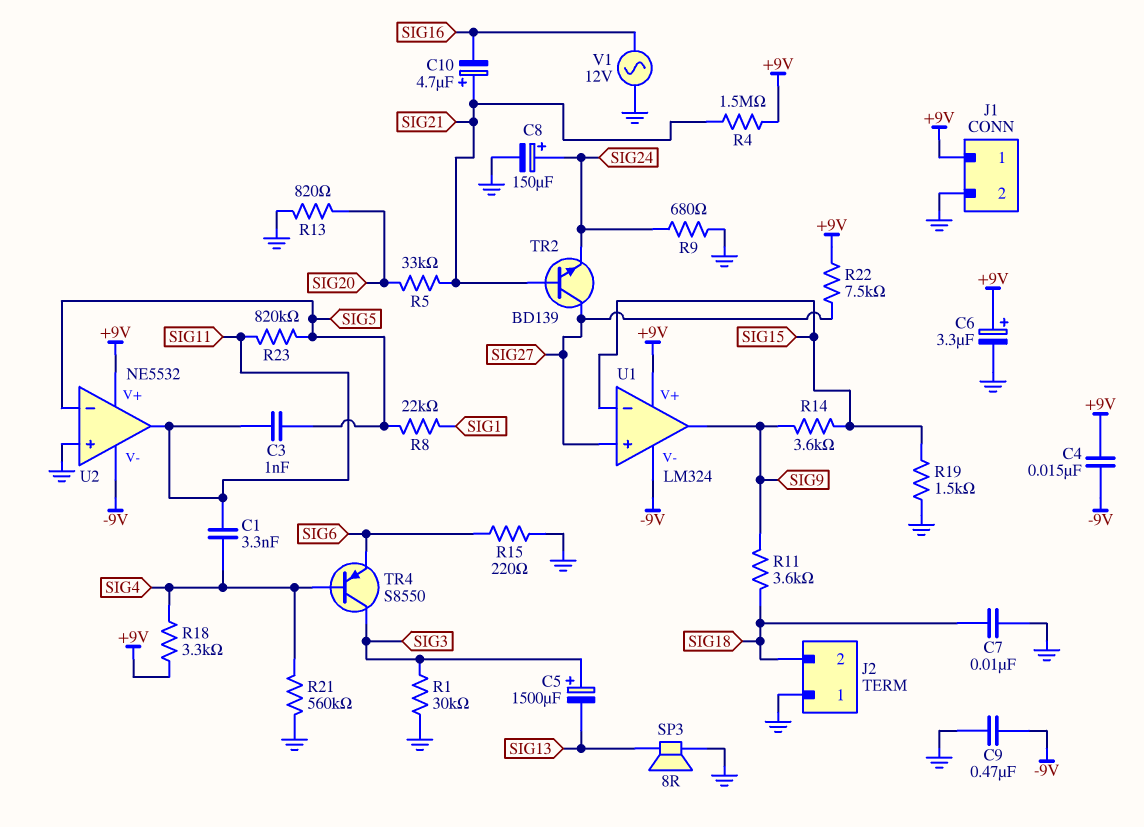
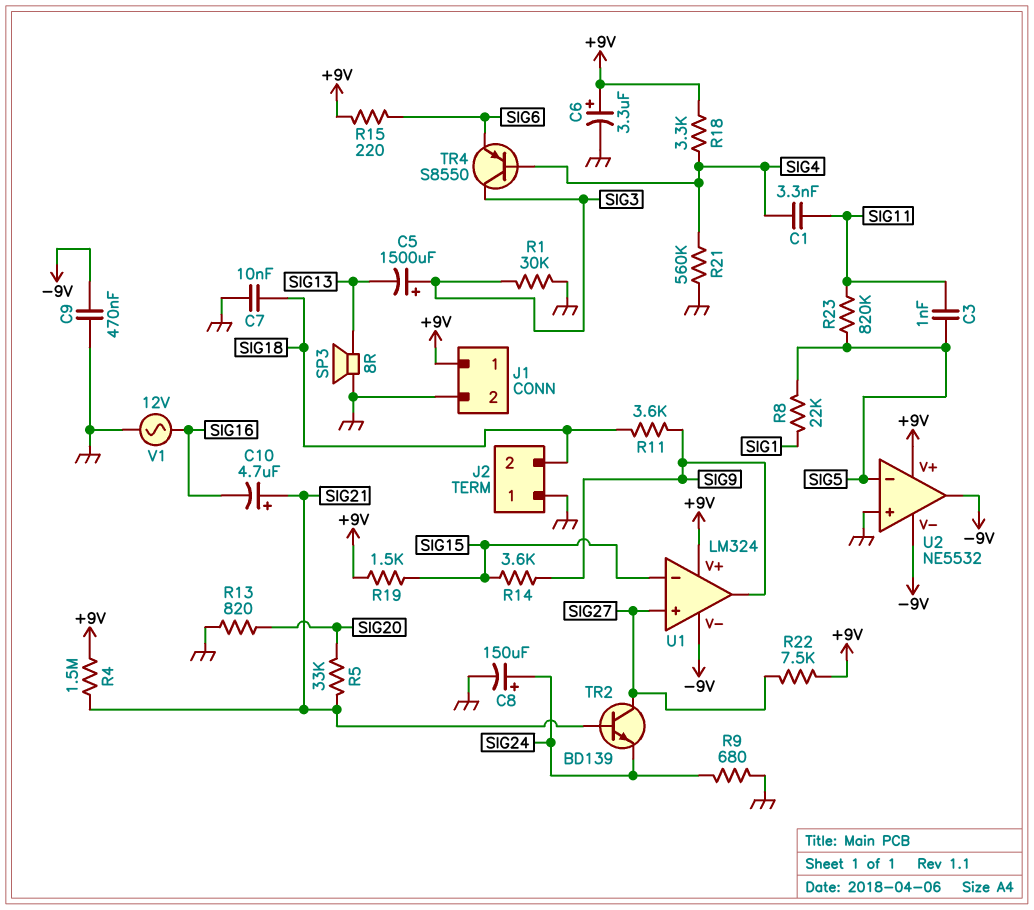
C4: 15nF (+9V, -9V) -> none
R15: 220 (GND, SIG6) -> 220 (+9V, SIG6)
R19: 1.5k (GND, SIG15) -> 1.5k (+9V, SIG15)
U2 pin out: SIG11 -> -9V

